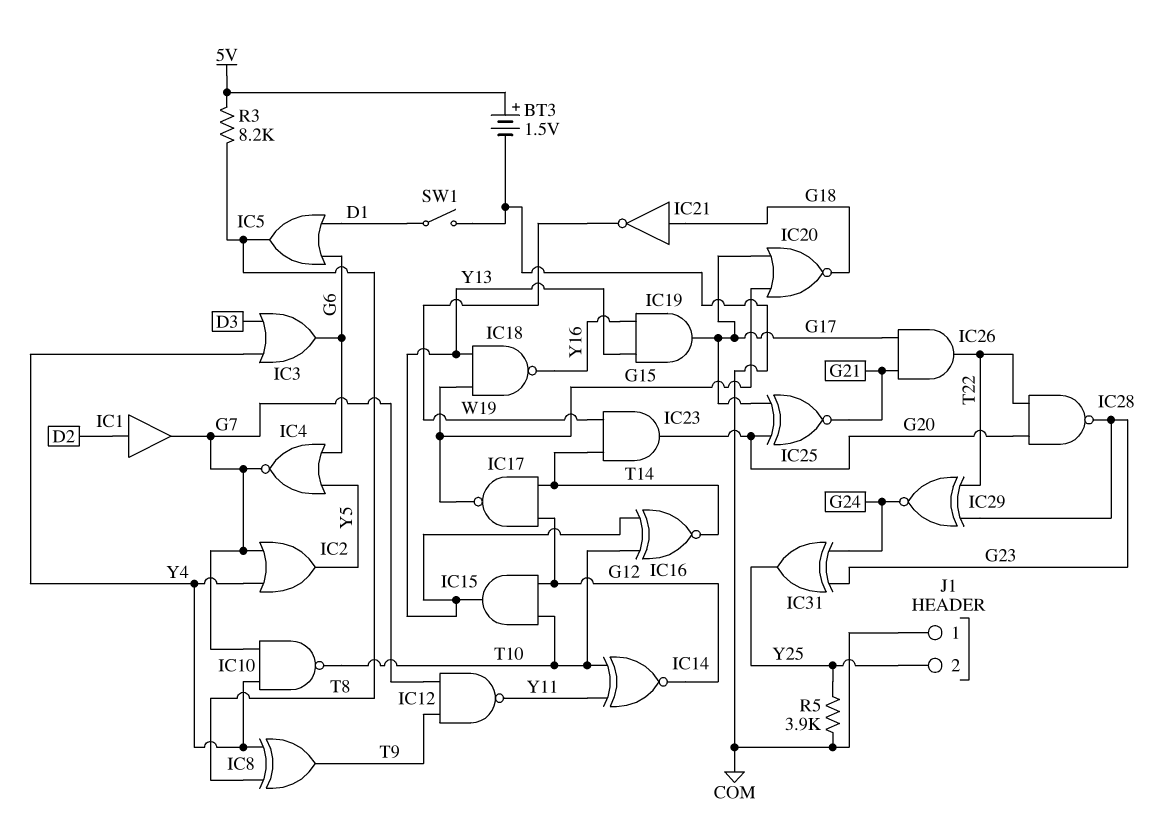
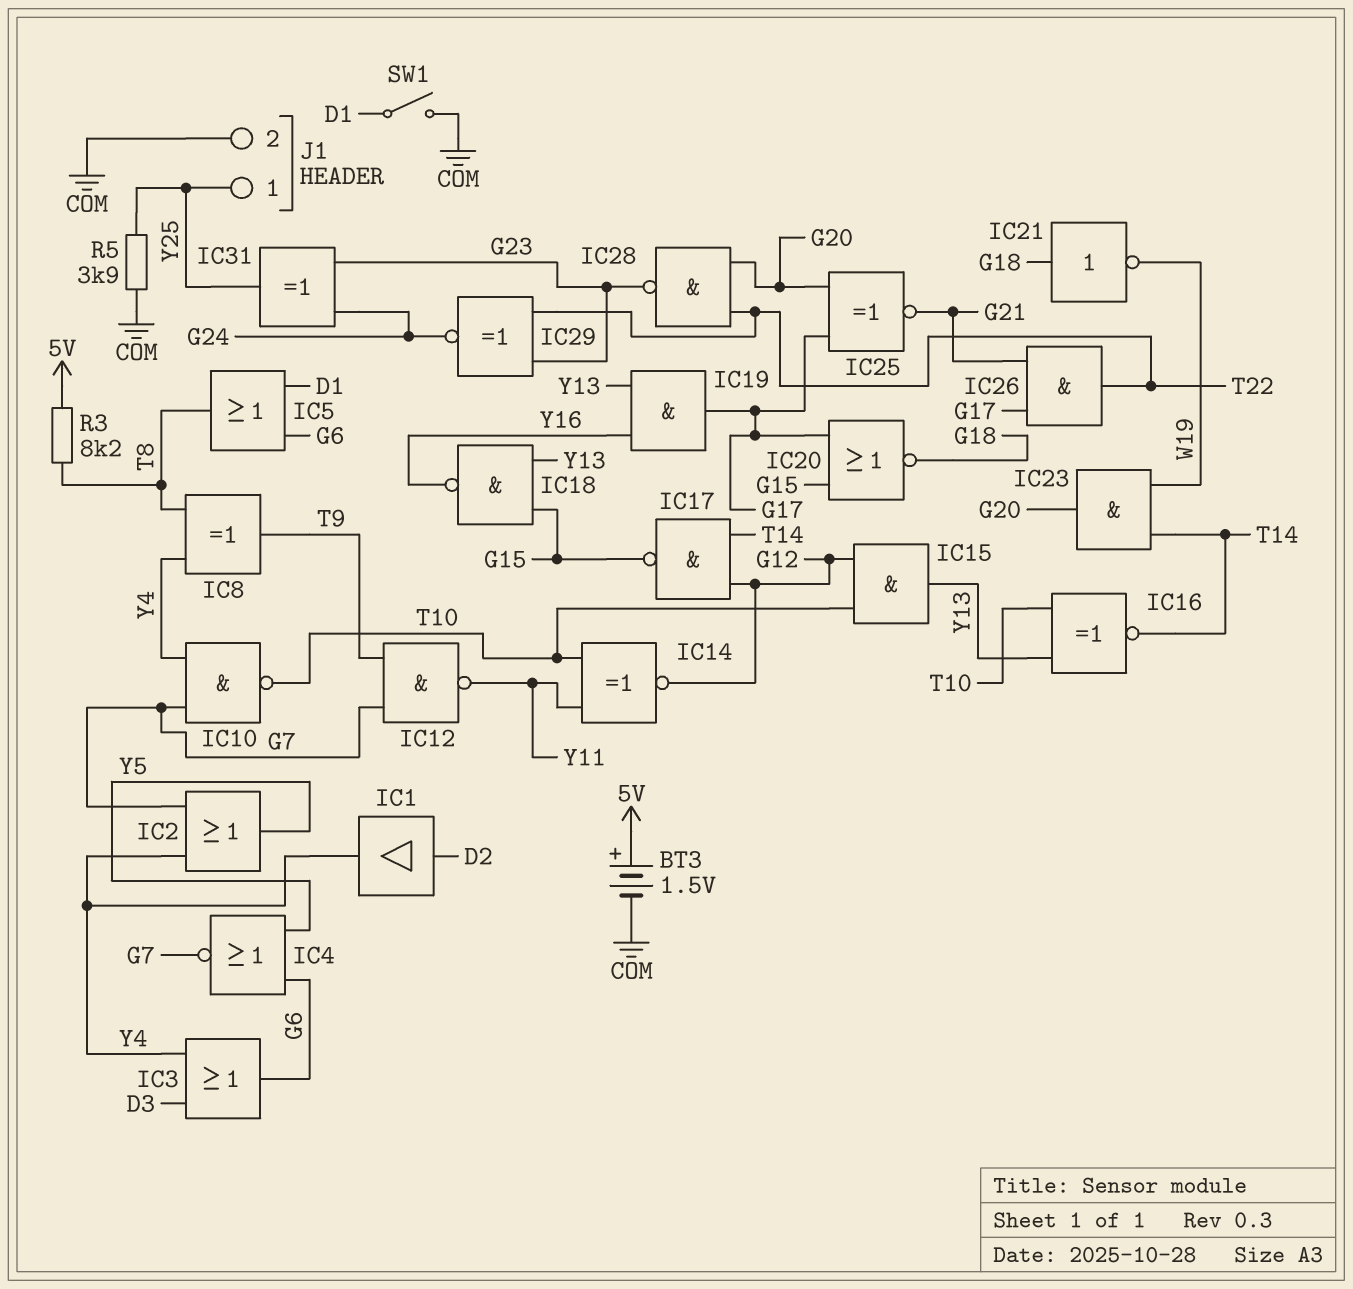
IC1: buffer (in D2, out G7) -> buffer (in D2, out Y4)
J1 pin 1: COM -> Y25
J1 pin 2: Y25 -> COM

